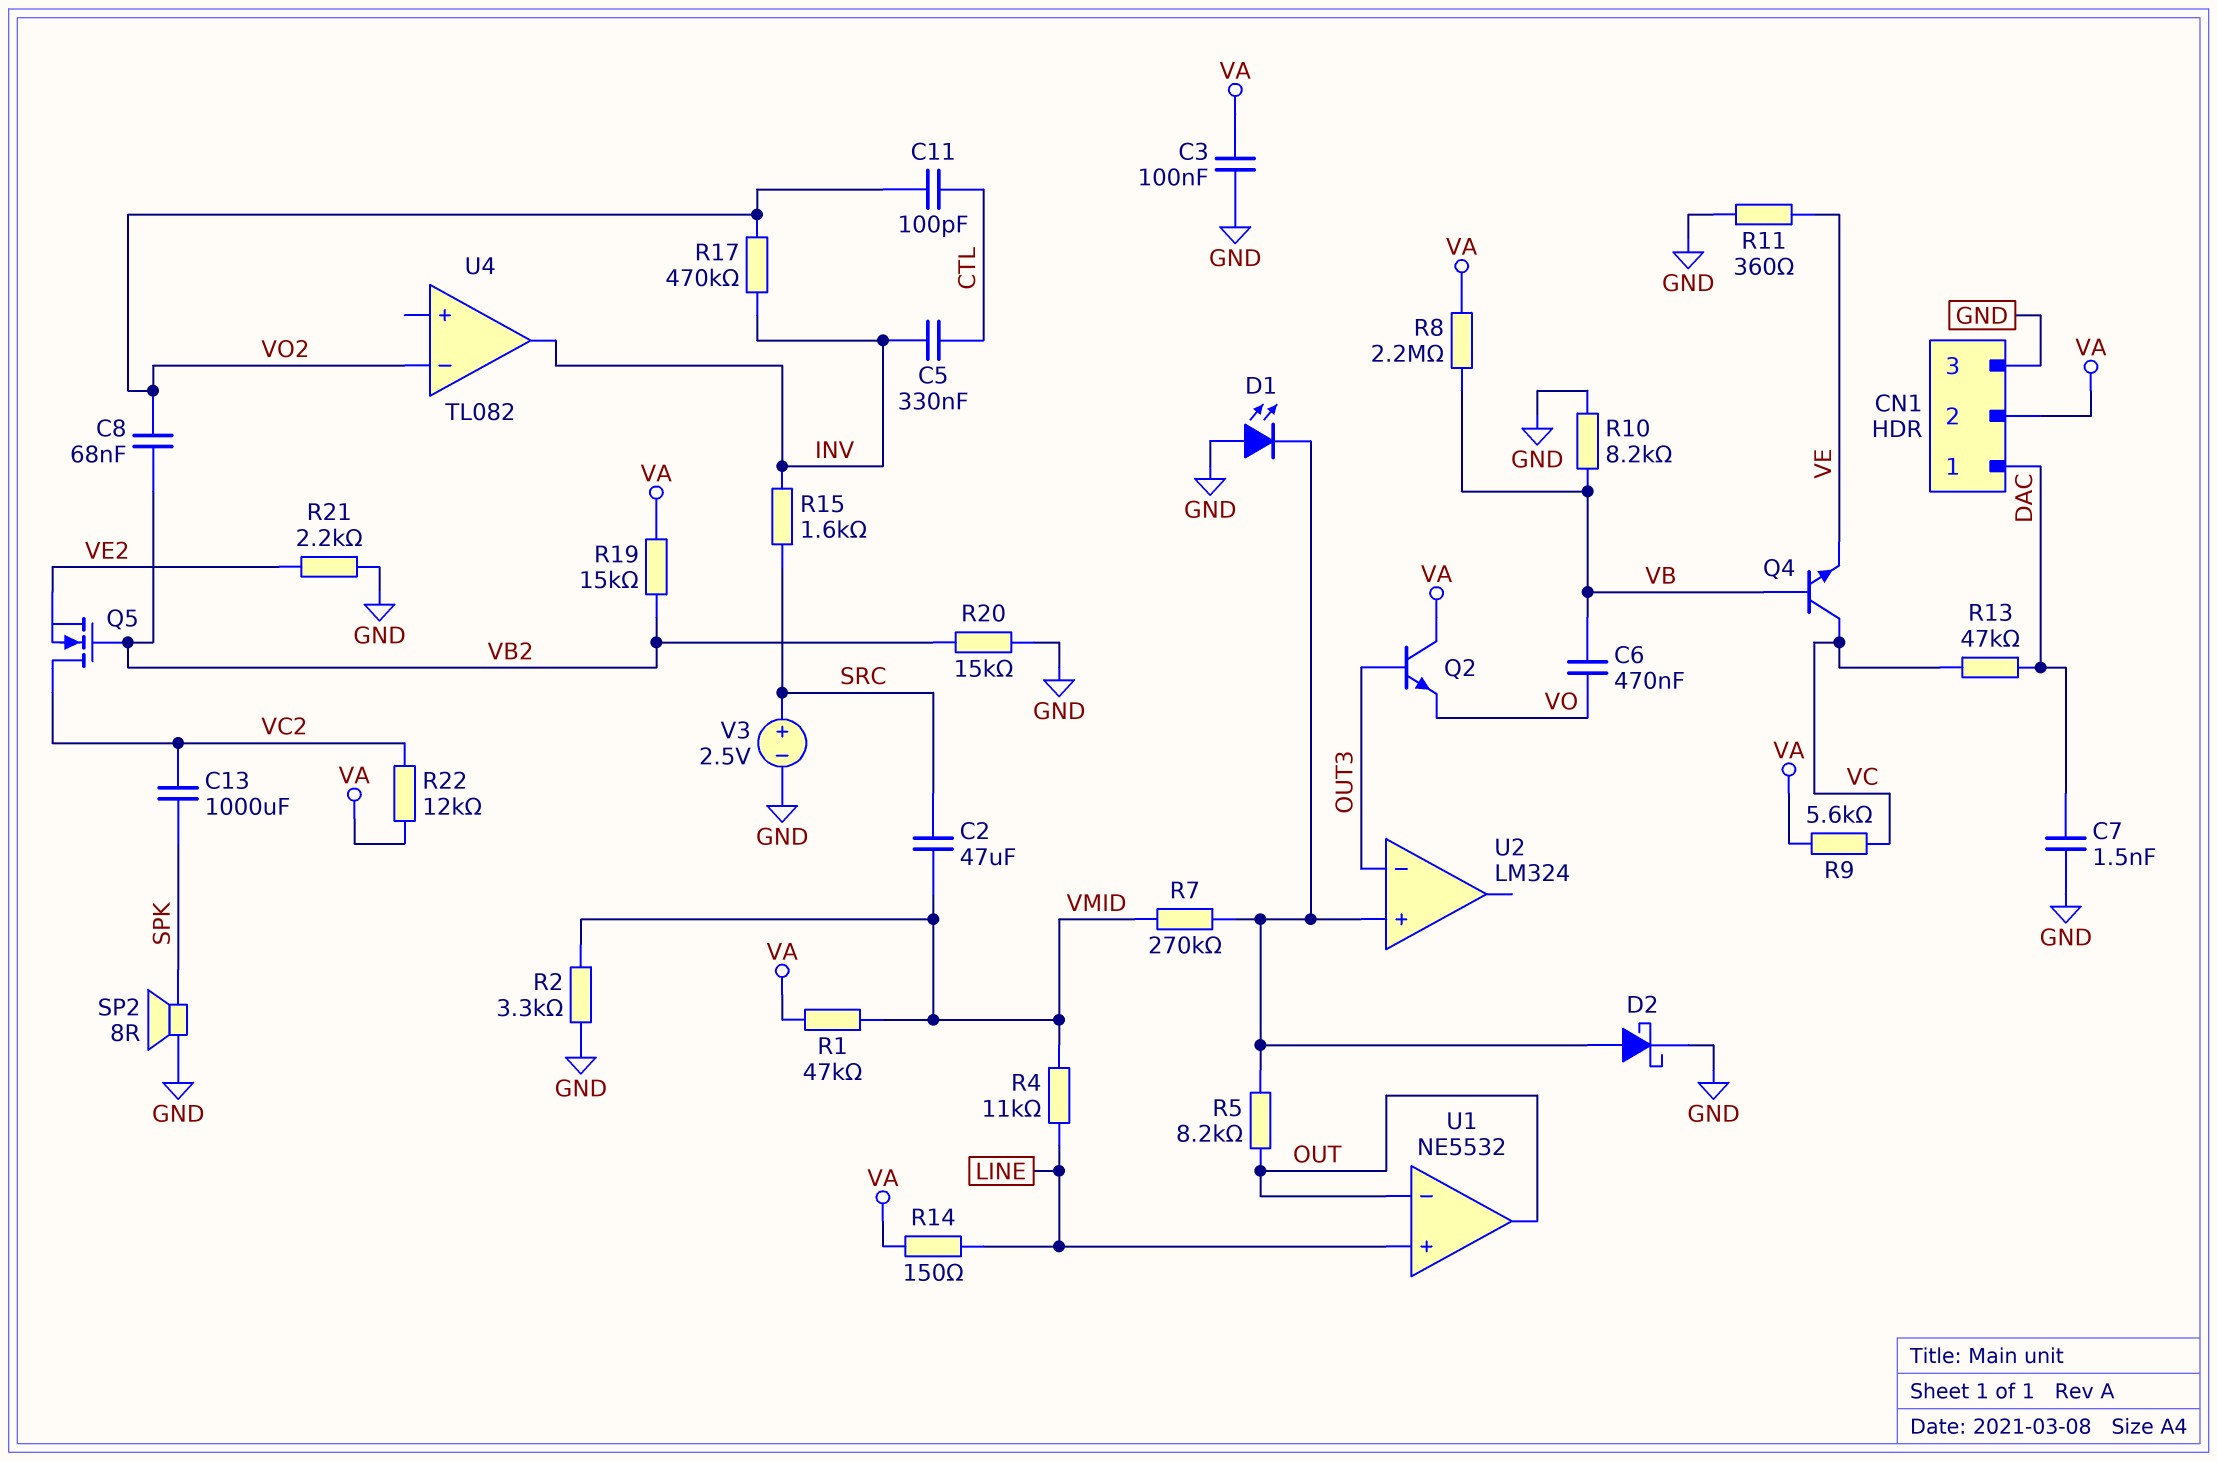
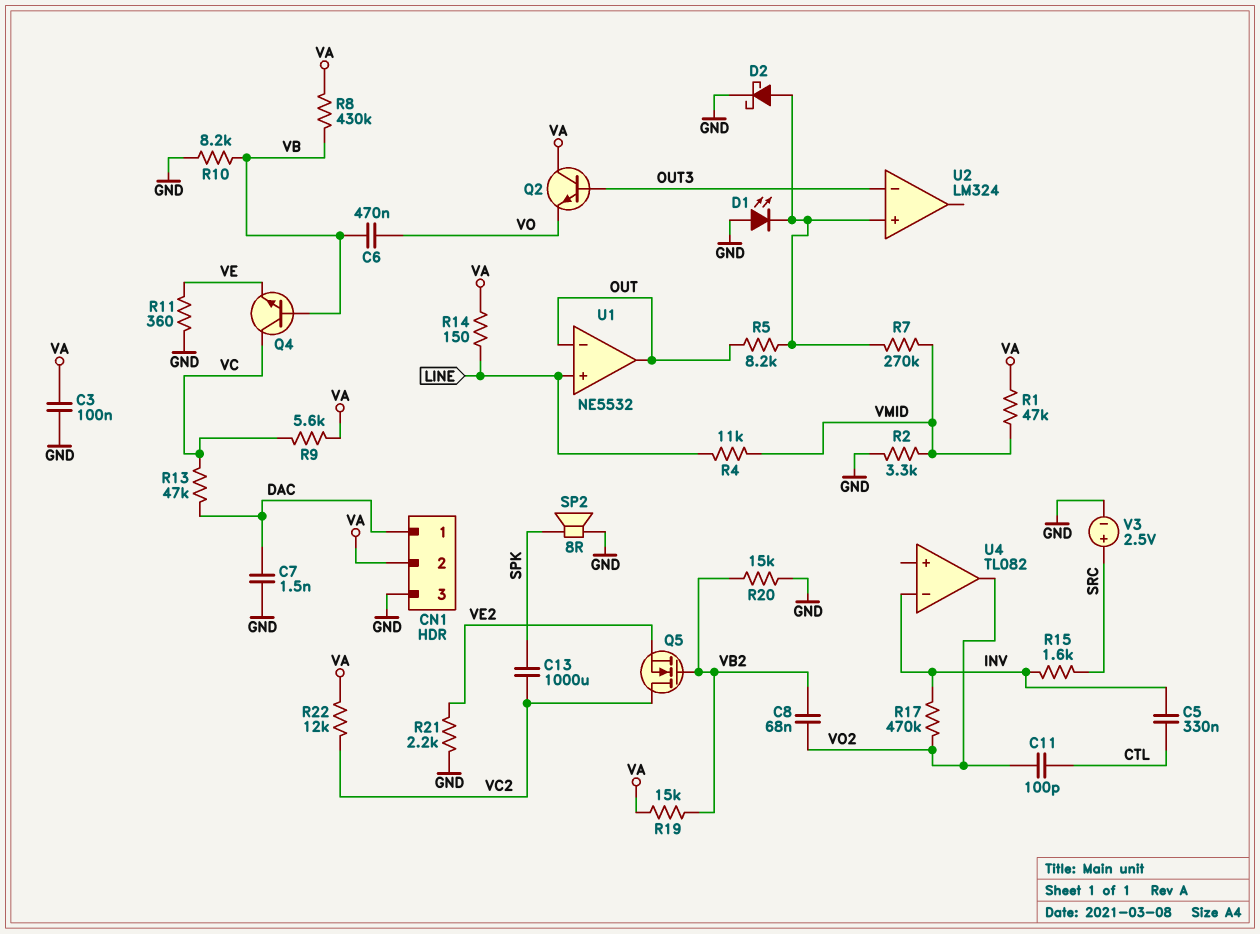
C2: 47uF (SRC, VMID) -> none
R8: 2.2M (VA, VB) -> 430k (VA, VB)
U4 pin in-: VO2 -> INV
U4 pin out: INV -> VO2

